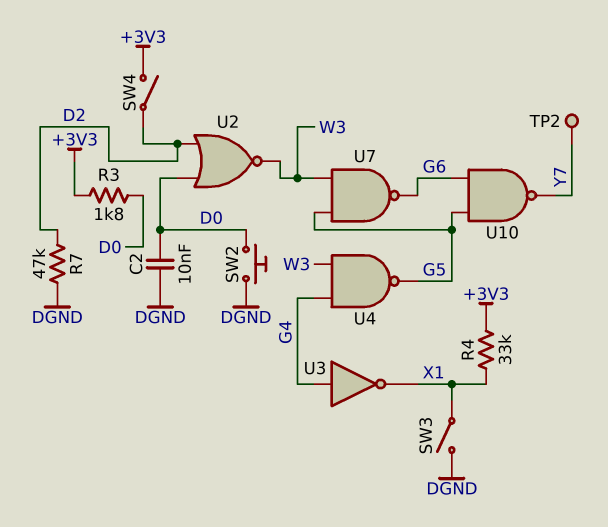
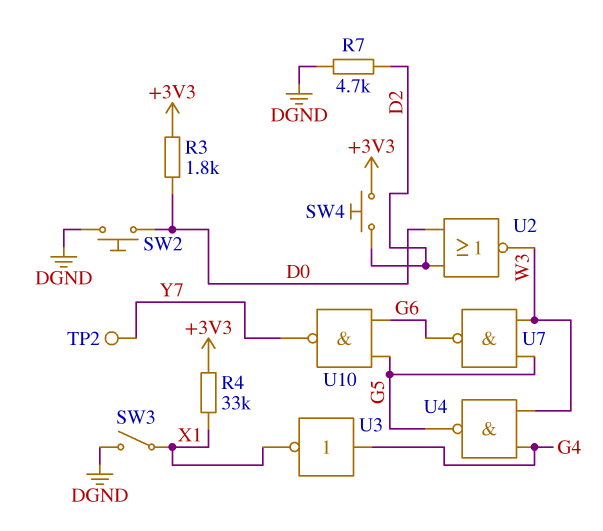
C2: 10nF (D0, DGND) -> none
R7: 47k (D2, DGND) -> 4.7k (D2, DGND)
SW4: switch (+3V3, D2) -> button (+3V3, D2)

